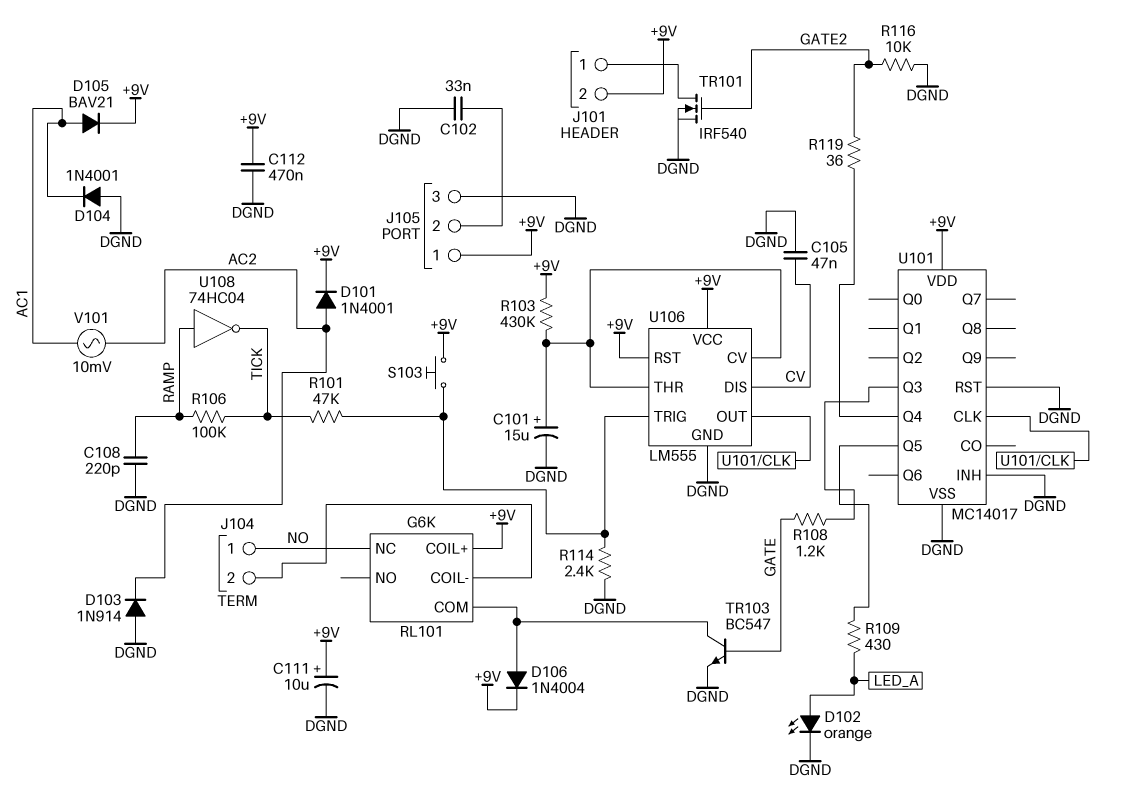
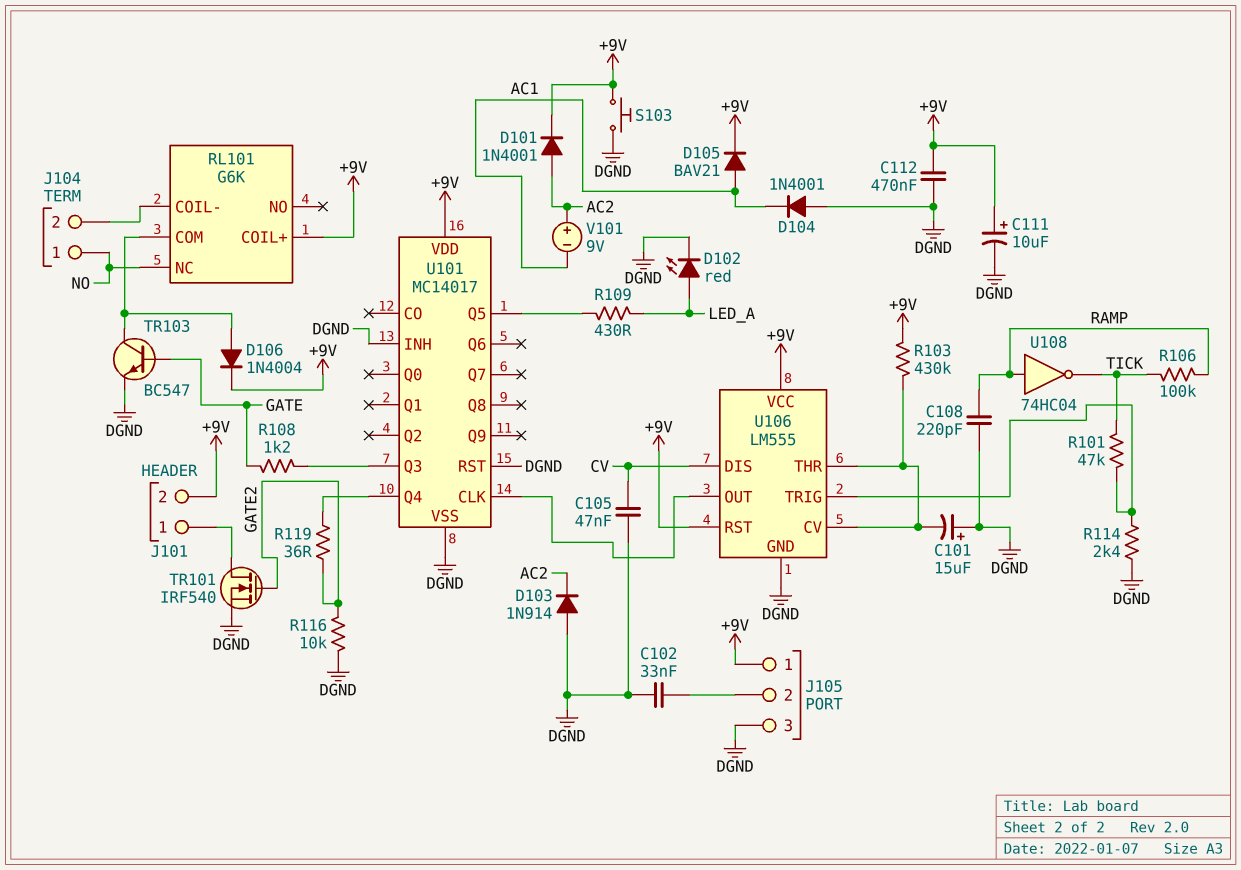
C101: 15uF (plus U106/CV, minus DGND) -> 15uF (plus DGND, minus U106/CV)
D102: LED orange (A LED_A, K DGND) -> LED red (A LED_A, K DGND)
S103: button (+9V, U106/TRIG) -> button (+9V, DGND)
V101: AC 10mV (AC1, AC2) -> 9V (plus AC2, minus AC1)

